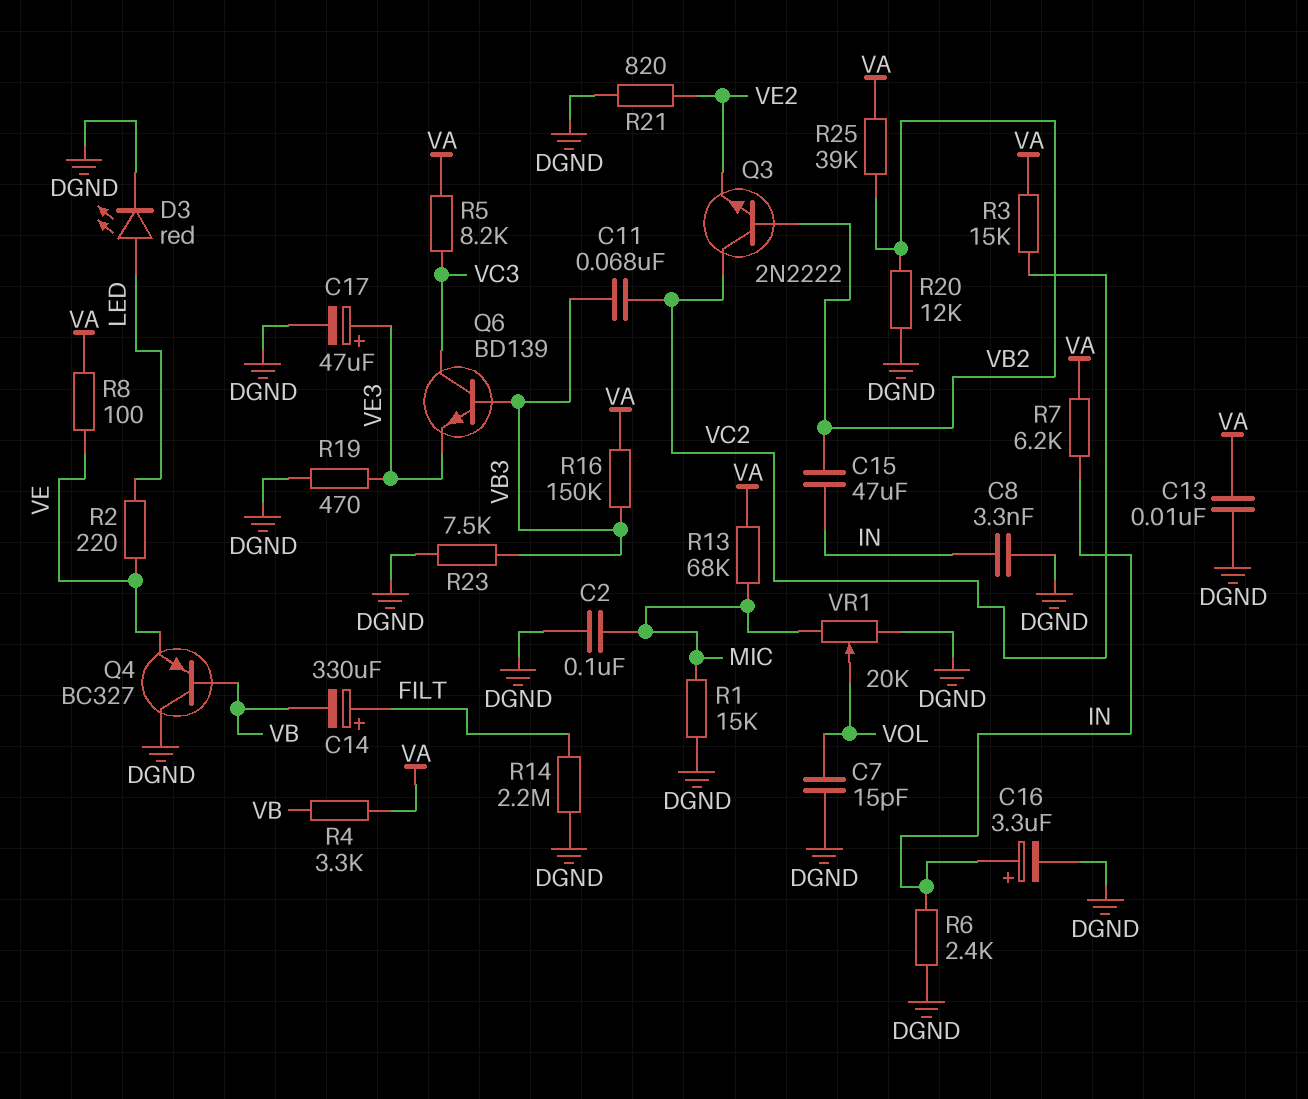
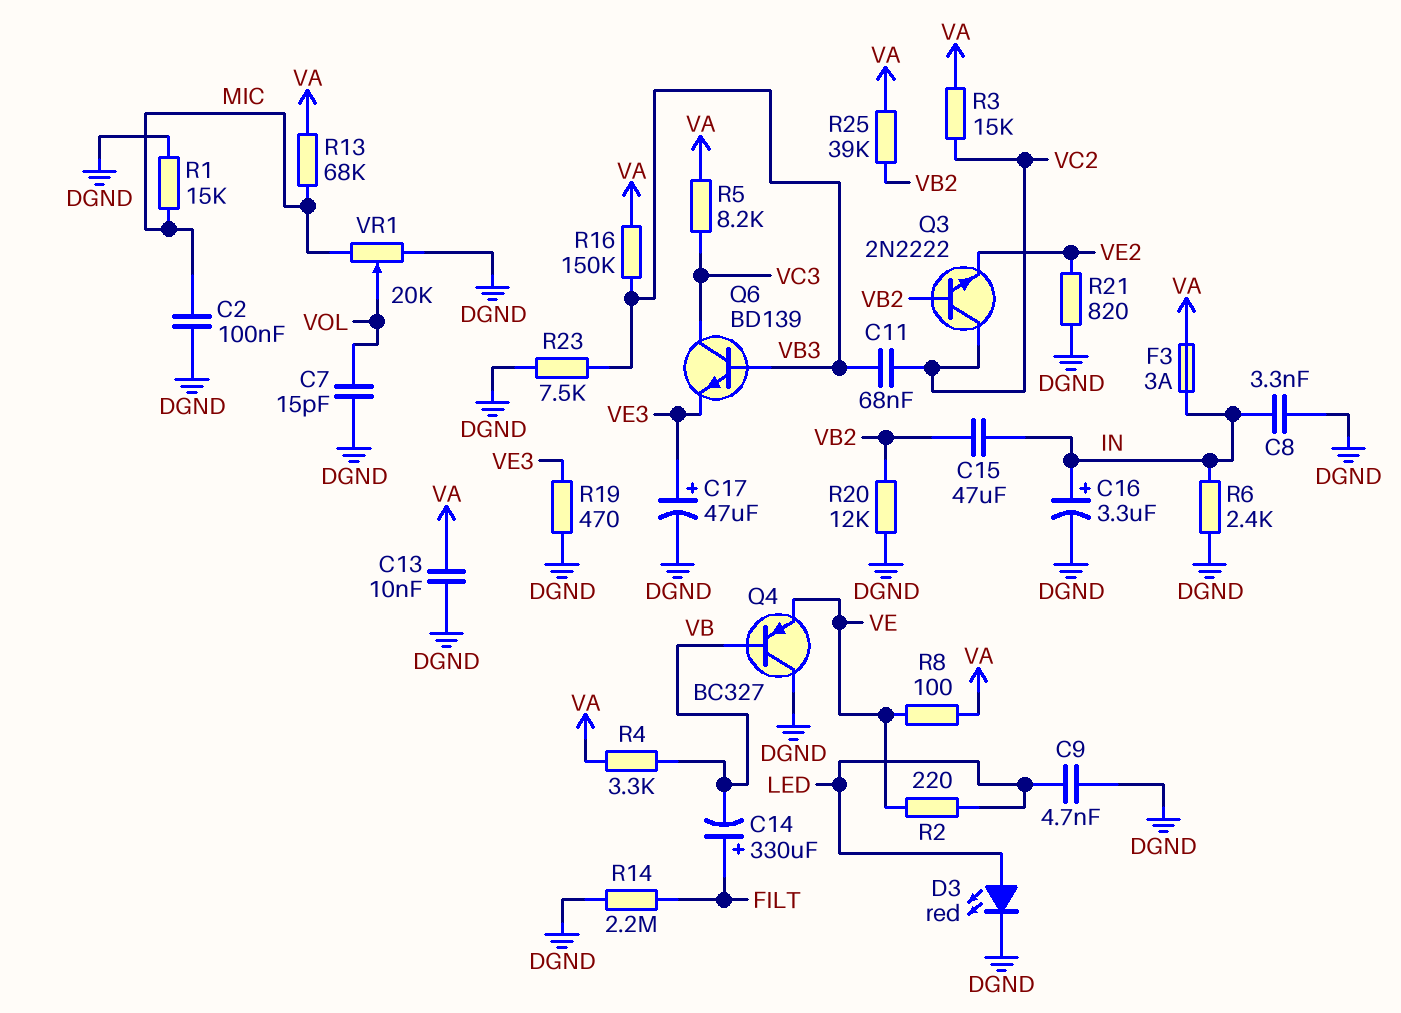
C9: none -> 4.7nF (DGND, LED)
F3: none -> 3A (IN, VA)
R7: 6.2k (IN, VA) -> none

